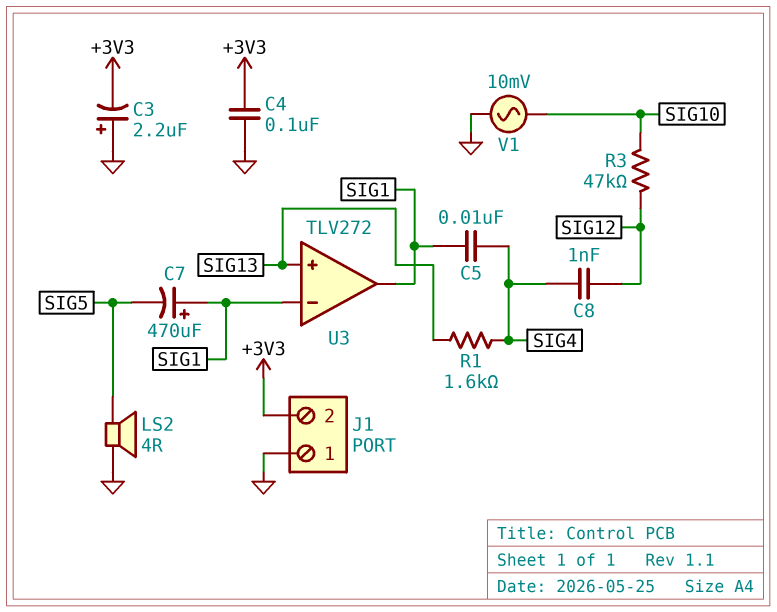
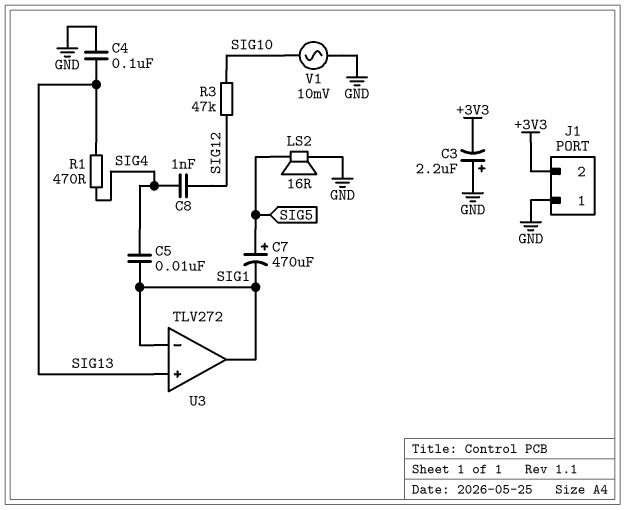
C4: 100nF (+3V3, GND) -> 100nF (GND, SIG13)
C7: 470uF (plus SIG1, minus SIG5) -> 470uF (plus SIG5, minus SIG1)
LS2: speaker 4R (GND, SIG5) -> speaker 16R (GND, SIG5)
R1: 1.6k (SIG4, SIG13) -> 470 (SIG4, SIG13)

